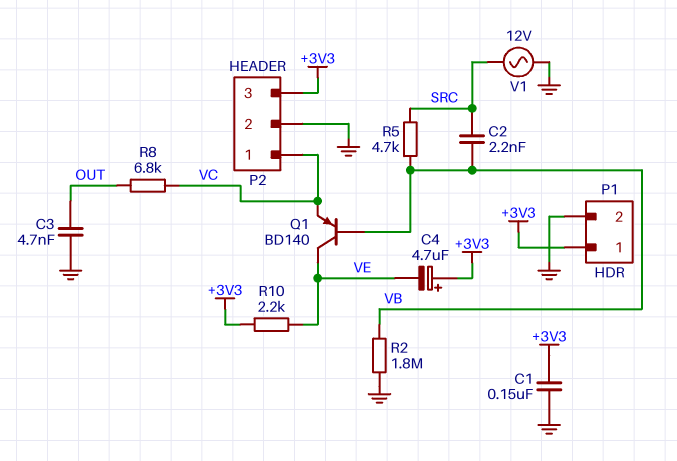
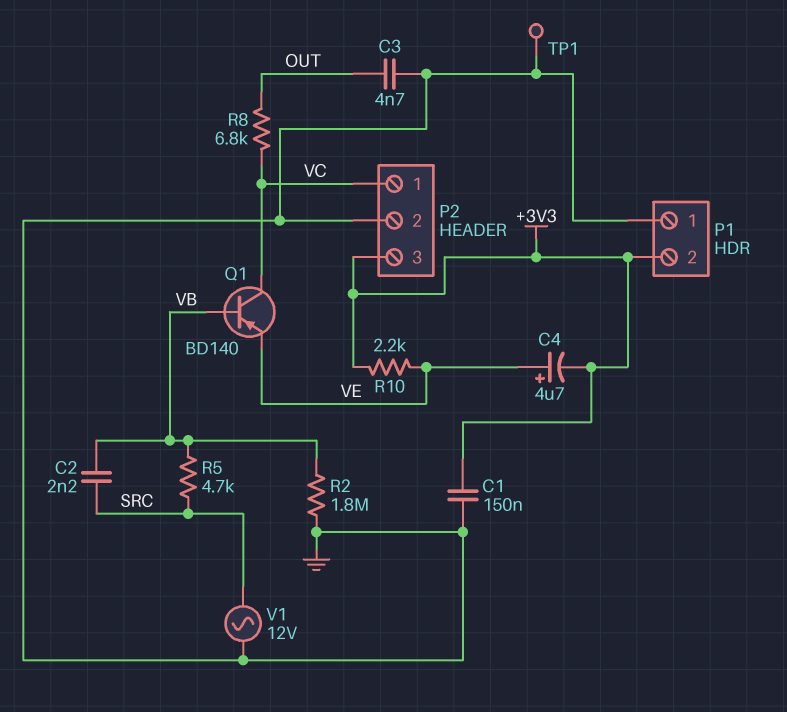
C4: 4.7uF (plus +3V3, minus VE) -> 4.7uF (plus VE, minus +3V3)
P1 pin 1: +3V3 -> GND
P1 pin 2: GND -> +3V3
Q1: PNP BD140 (B VB, C VE, E VC) -> PNP BD140 (B VB, C VC, E VE)
TP1: none -> test point (GND)

